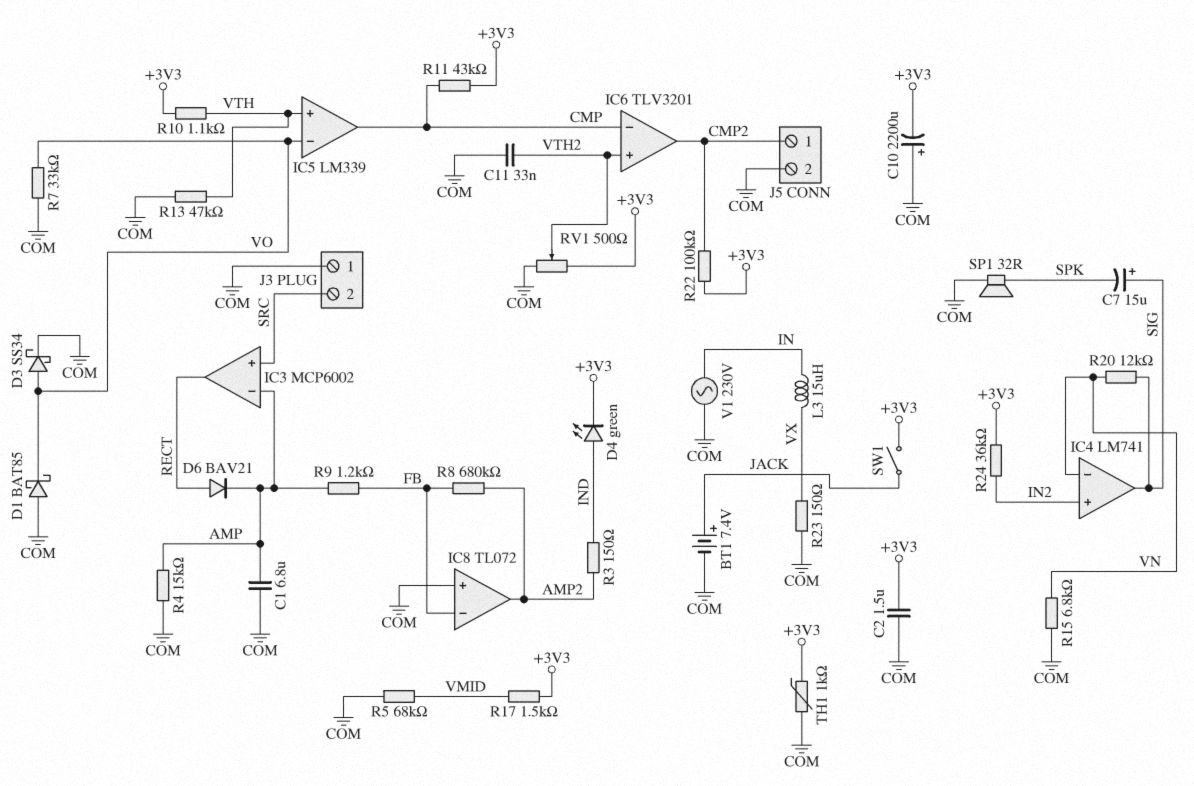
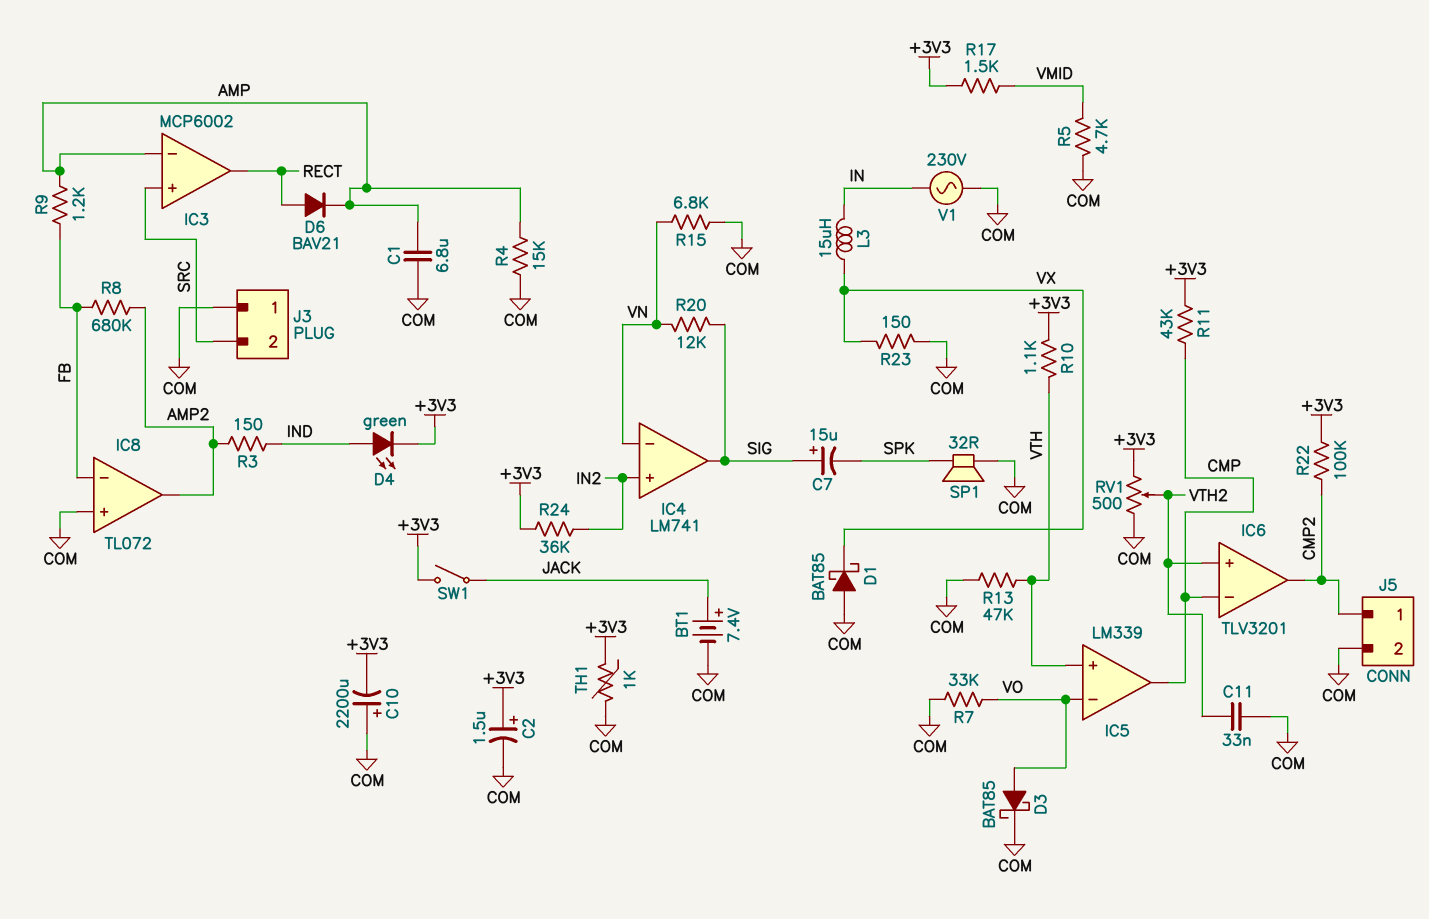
C2: 1.5uF (+3V3, COM) -> 1.5uF (plus +3V3, minus COM)
D1: schottky BAT85 (A COM, K VO) -> schottky BAT85 (A COM, K VX)
D3: schottky SS34 (A VO, K COM) -> schottky BAT85 (A VO, K COM)
R5: 68k (COM, VMID) -> 4.7k (COM, VMID)

